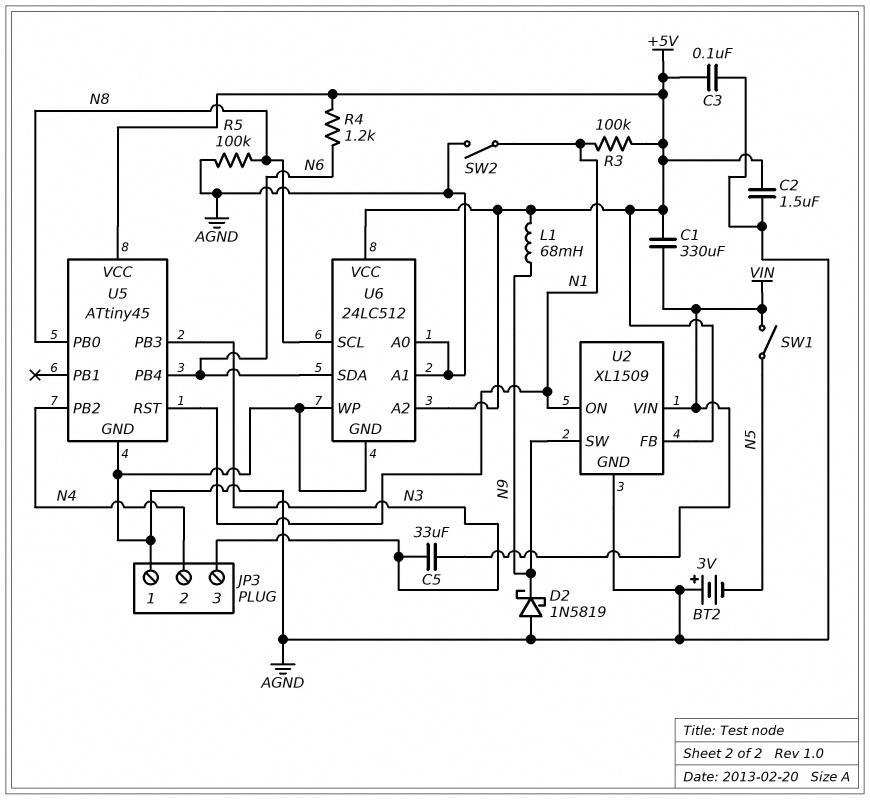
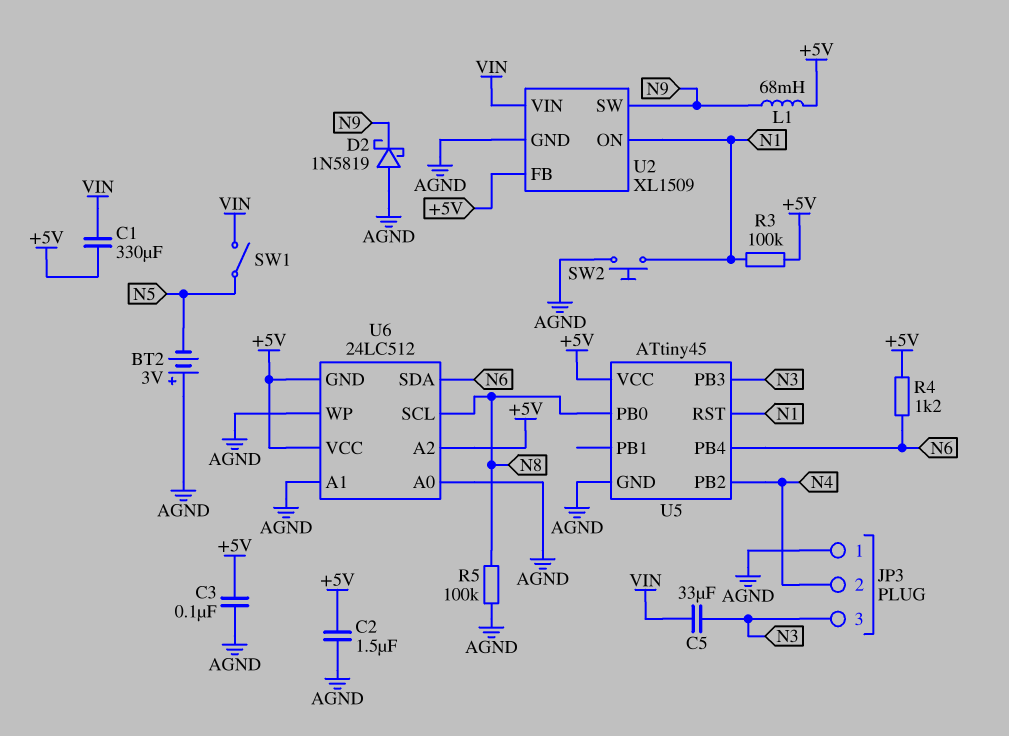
SW2: switch (AGND, N1) -> button (AGND, N1)
U6 pin GND: AGND -> +5V

